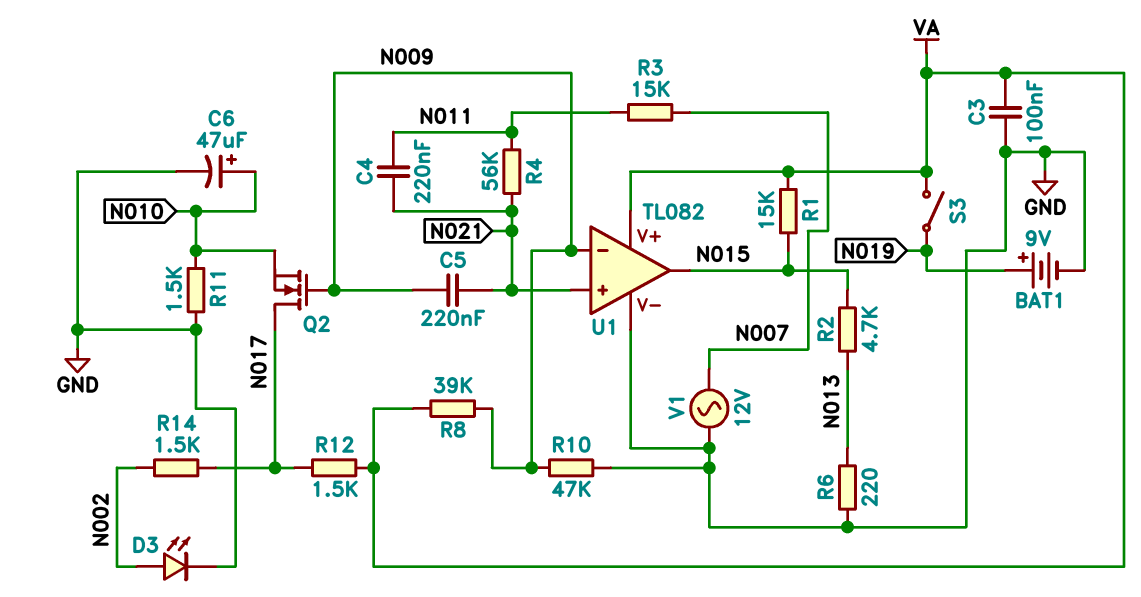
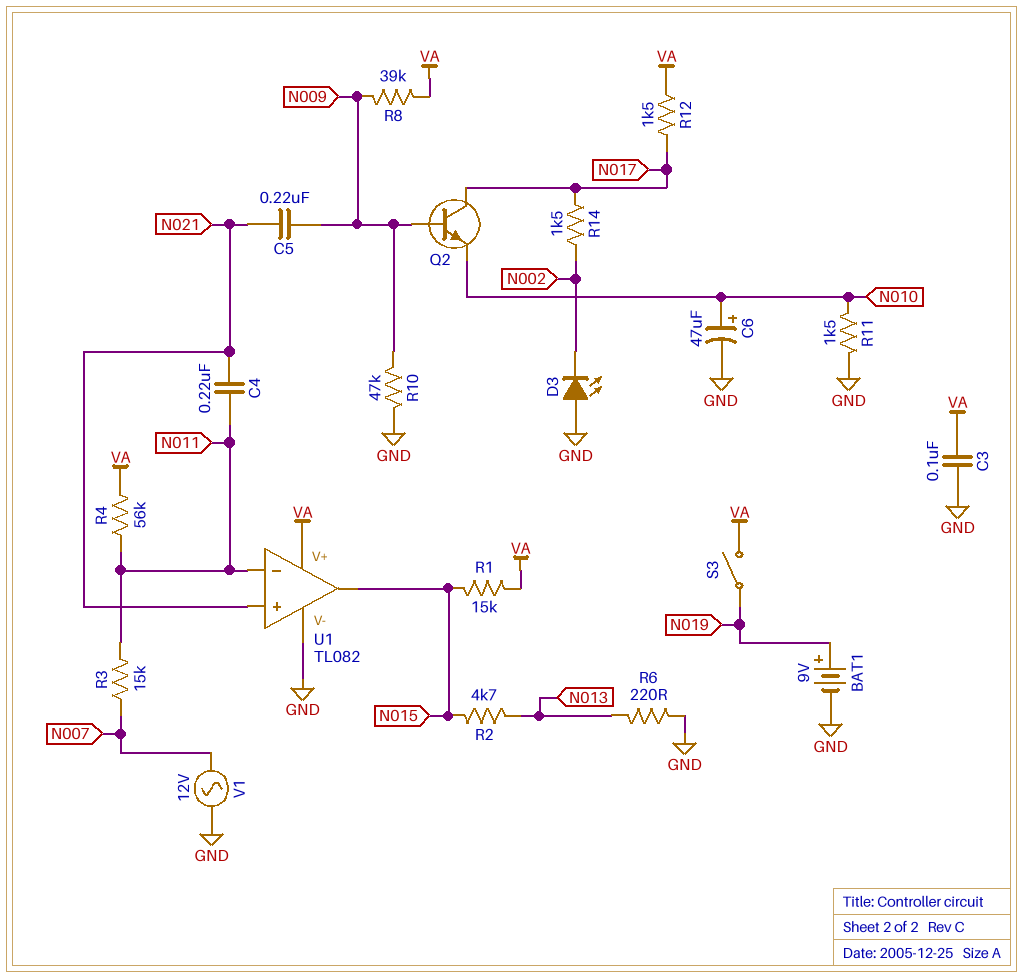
D3: LED (A N002, K GND) -> LED (A GND, K N002)
Q2: NMOS (G N009, D N017, S N010) -> NPN (B N009, C N017, E N010)
R4: 56k (N011, N021) -> 56k (N011, VA)
U1 pin in-: N009 -> N011

